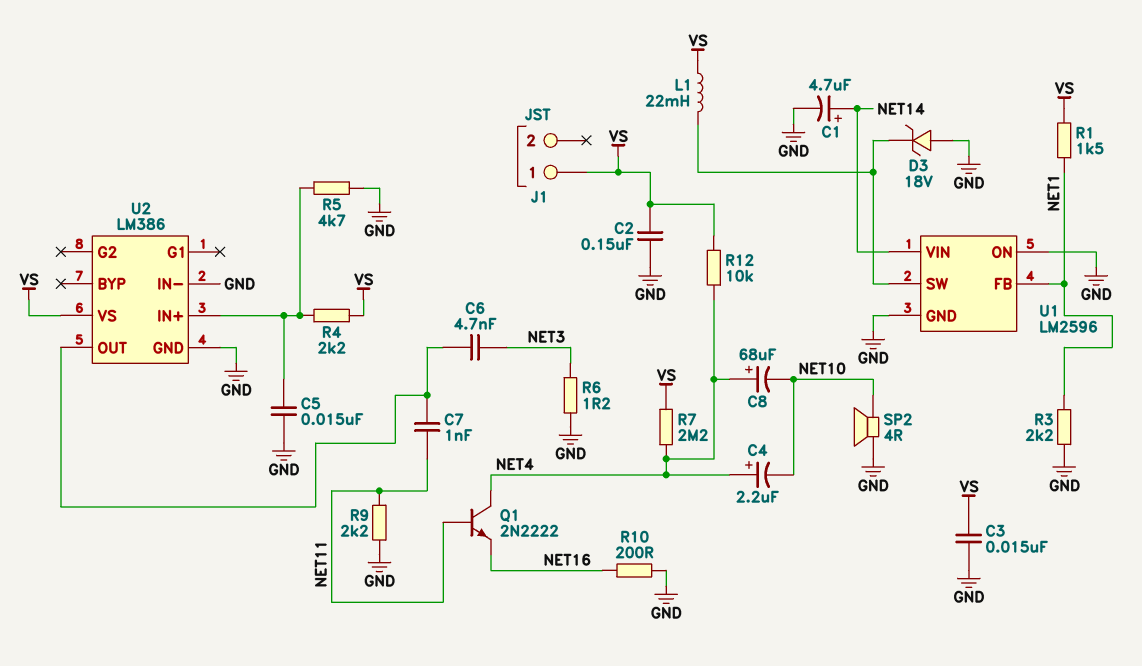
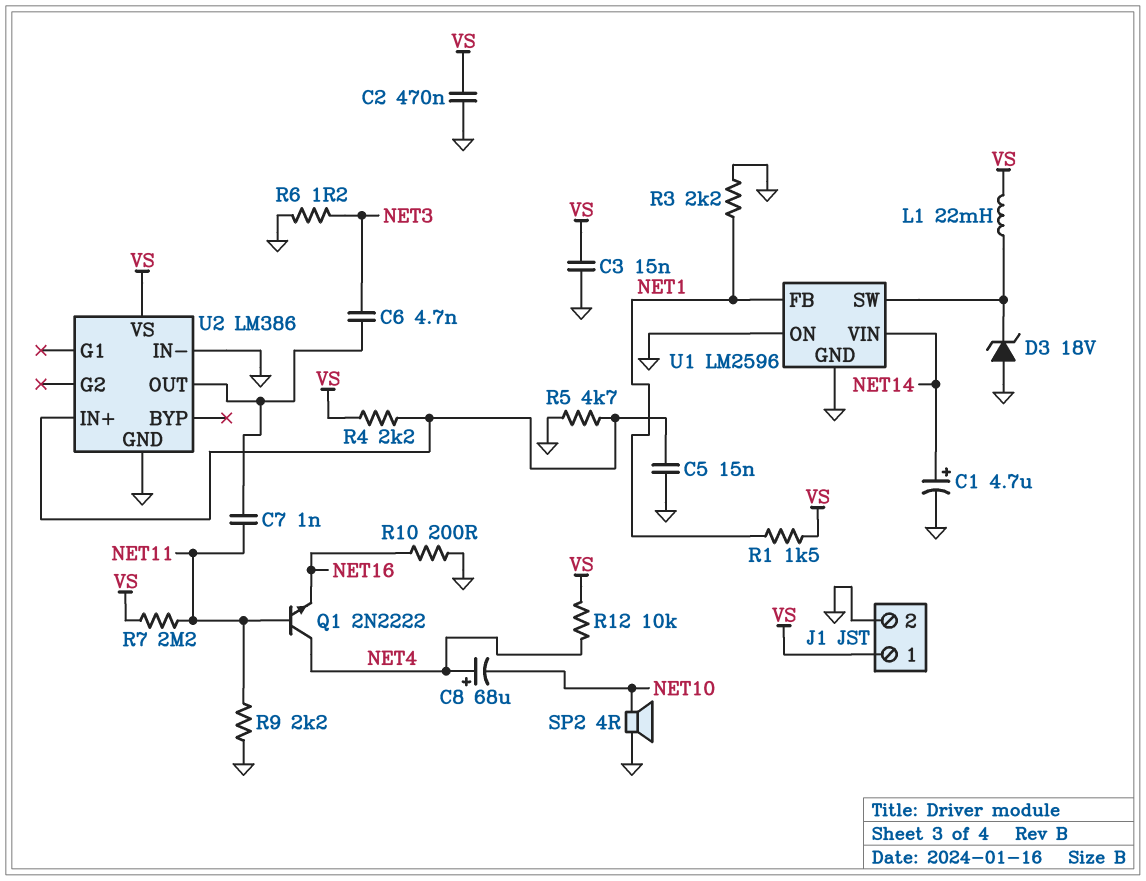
C2: 150nF (GND, VS) -> 470nF (GND, VS)
C4: 2.2uF (plus NET4, minus NET10) -> none
J1 pin 2: none -> GND
R7: 2.2M (NET4, VS) -> 2.2M (NET11, VS)

